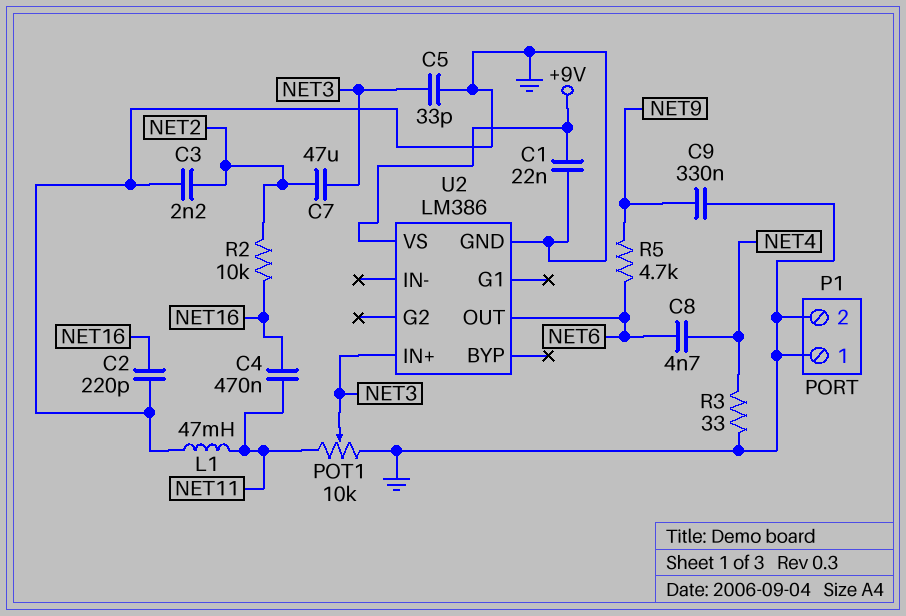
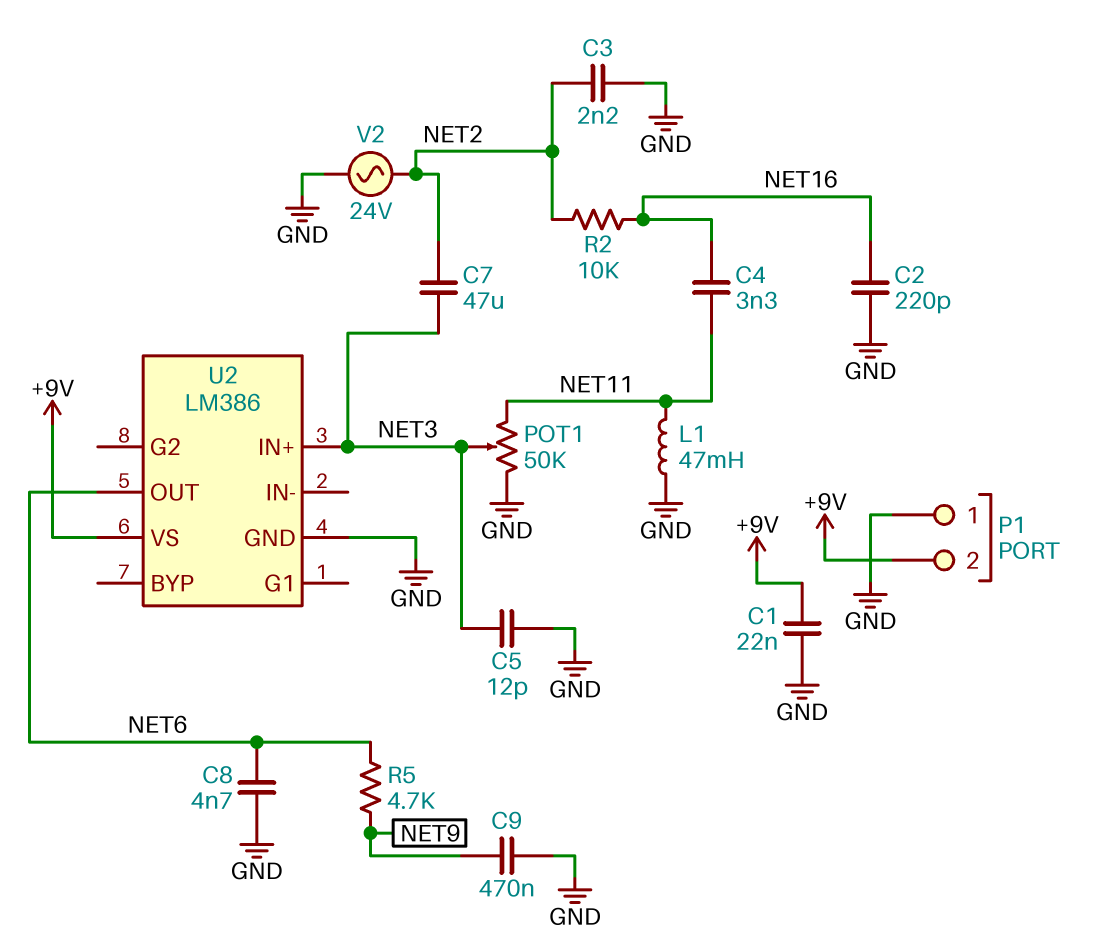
C4: 470nF (NET11, NET16) -> 3.3nF (NET11, NET16)
C5: 33pF (GND, NET3) -> 12pF (GND, NET3)
C8: 4.7nF (NET4, NET6) -> 4.7nF (GND, NET6)
C9: 330nF (GND, NET9) -> 470nF (GND, NET9)
P1 pin 2: GND -> +9V
POT1: 10k (GND, NET11, wiper NET3) -> 50k (GND, NET11, wiper NET3)
R3: 33 (GND, NET4) -> none
V2: none -> AC 24V (GND, NET2)

